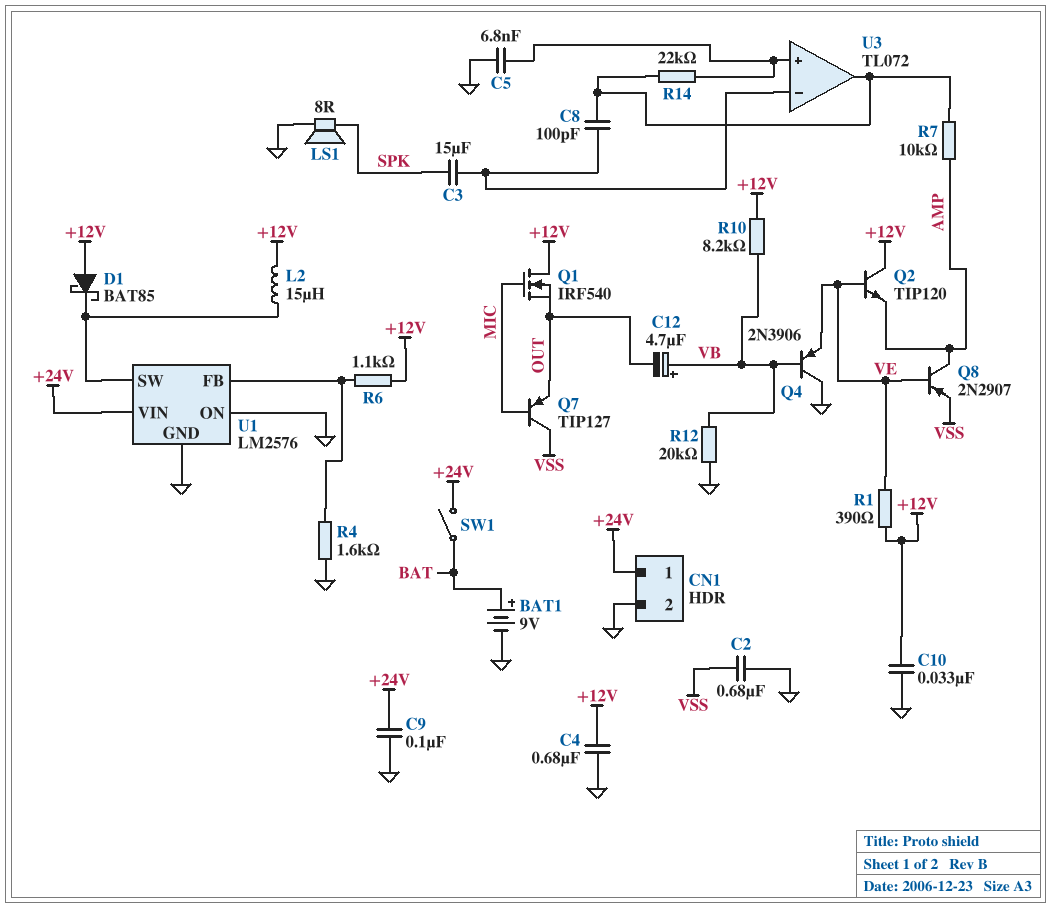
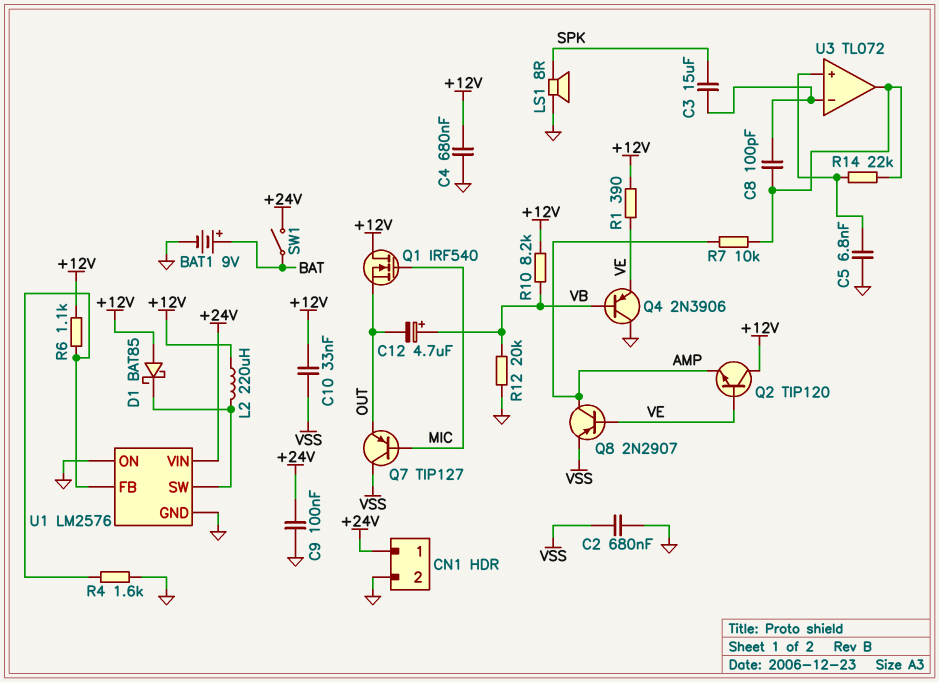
C10: 33nF (+12V, GND) -> 33nF (+12V, VSS)
L2: 15uH (+12V, U1/SW) -> 220uH (+12V, U1/SW)

